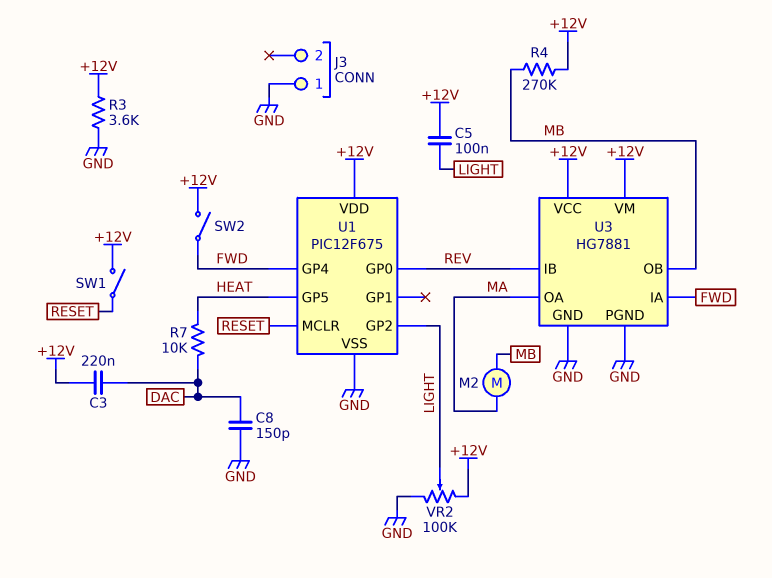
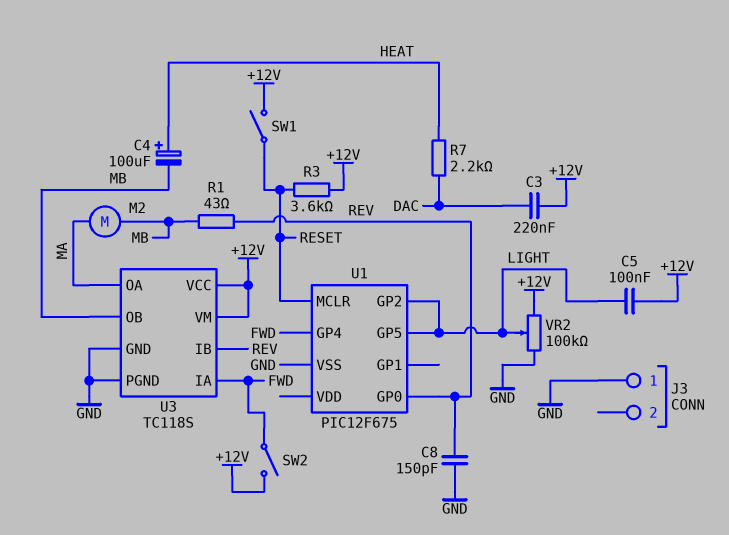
C4: none -> 100uF (plus HEAT, minus MB)
C8: 150pF (DAC, GND) -> 150pF (GND, REV)
R1: none -> 43 (MB, REV)
R3: 3.6k (+12V, GND) -> 3.6k (+12V, RESET)
R4: 270k (+12V, MB) -> none
R7: 10k (DAC, HEAT) -> 2.2k (DAC, HEAT)
U1 pin GP5: HEAT -> LIGHT
U1 pin VDD: +12V -> none
U3: HG7881 -> TC118S

